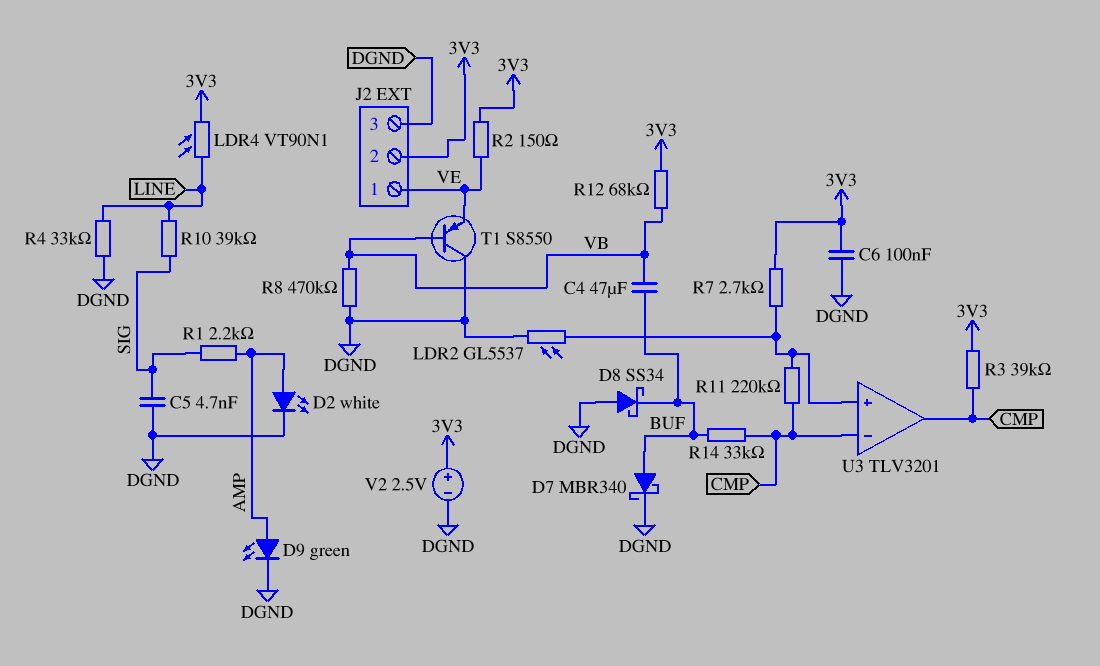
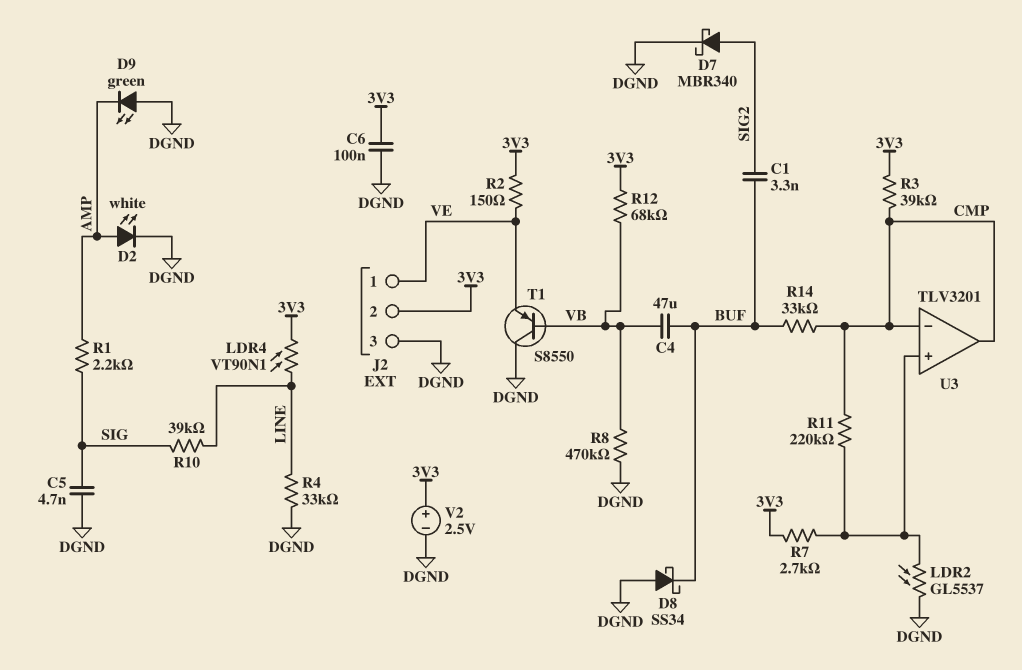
C1: none -> 3.3nF (BUF, SIG2)
D7: schottky MBR340 (A BUF, K DGND) -> schottky MBR340 (A SIG2, K DGND)
D9: LED green (A AMP, K DGND) -> LED green (A DGND, K AMP)

